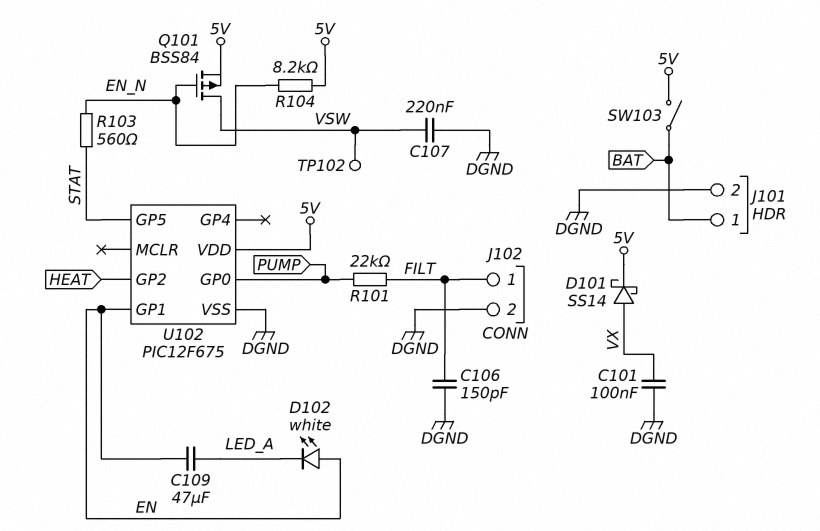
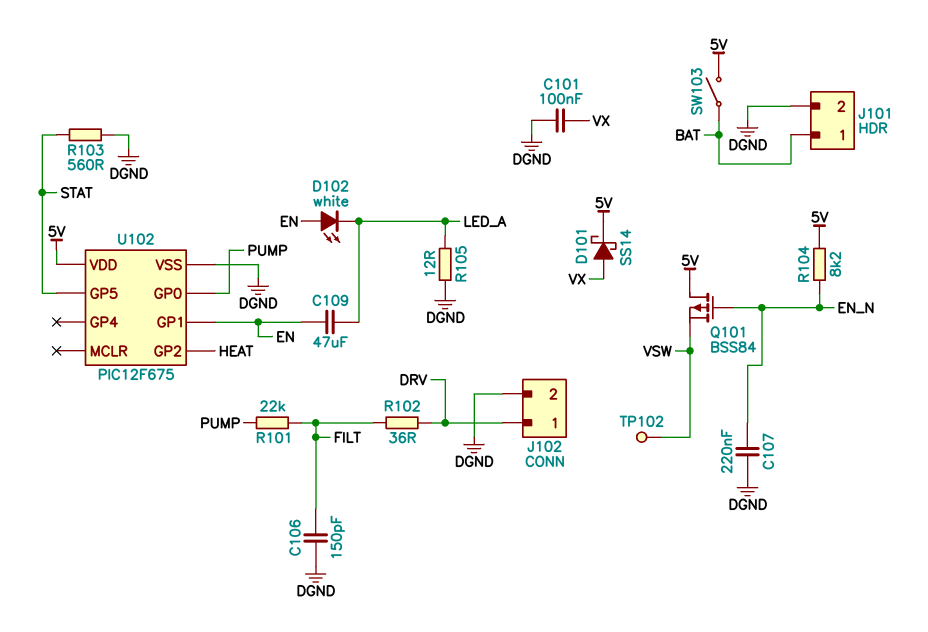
C107: 220nF (DGND, VSW) -> 220nF (DGND, EN_N)
J102 pin 1: FILT -> DRV
Q101: PMOS BSS84 (G EN_N, D VSW, S 5V) -> PMOS BSS84 (G EN_N, D 5V, S VSW)
R102: none -> 36 (DRV, FILT)
R103: 560 (EN_N, STAT) -> 560 (DGND, STAT)
R105: none -> 12 (DGND, LED_A)

